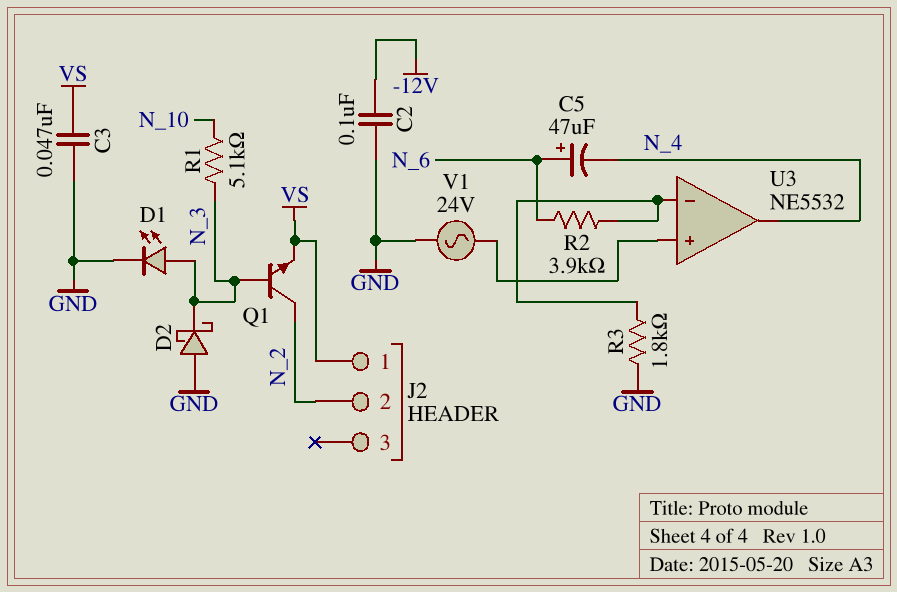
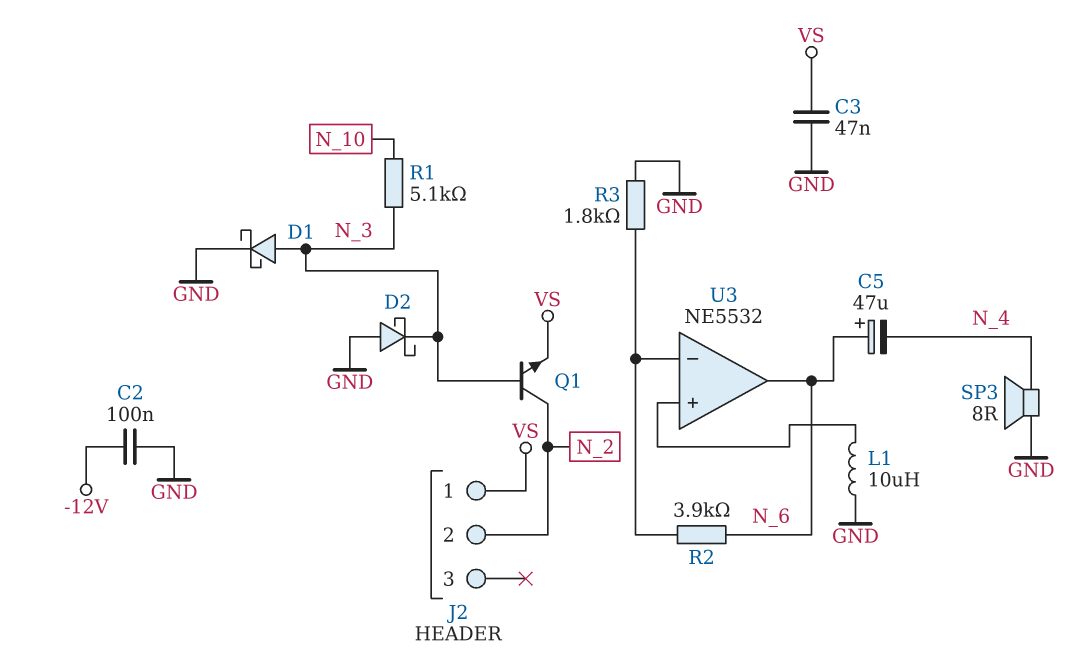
D1: LED (A N_3, K GND) -> schottky (A N_3, K GND)
L1: none -> 10uH (GND, U3/in+)
SP3: none -> speaker 8R (GND, N_4)
U3 pin out: N_4 -> N_6
V1: AC 24V (GND, U3/in+) -> none

